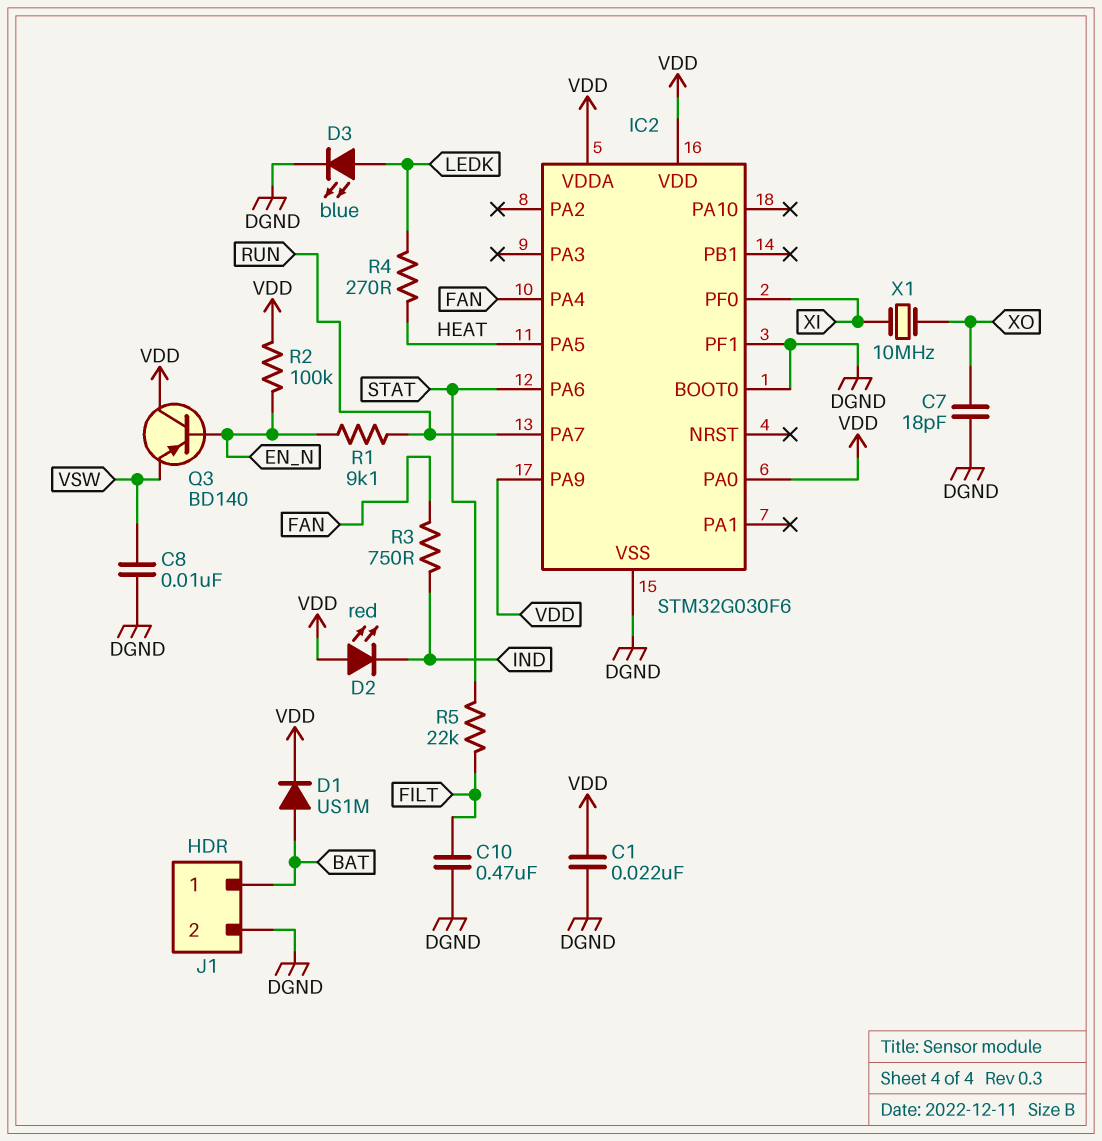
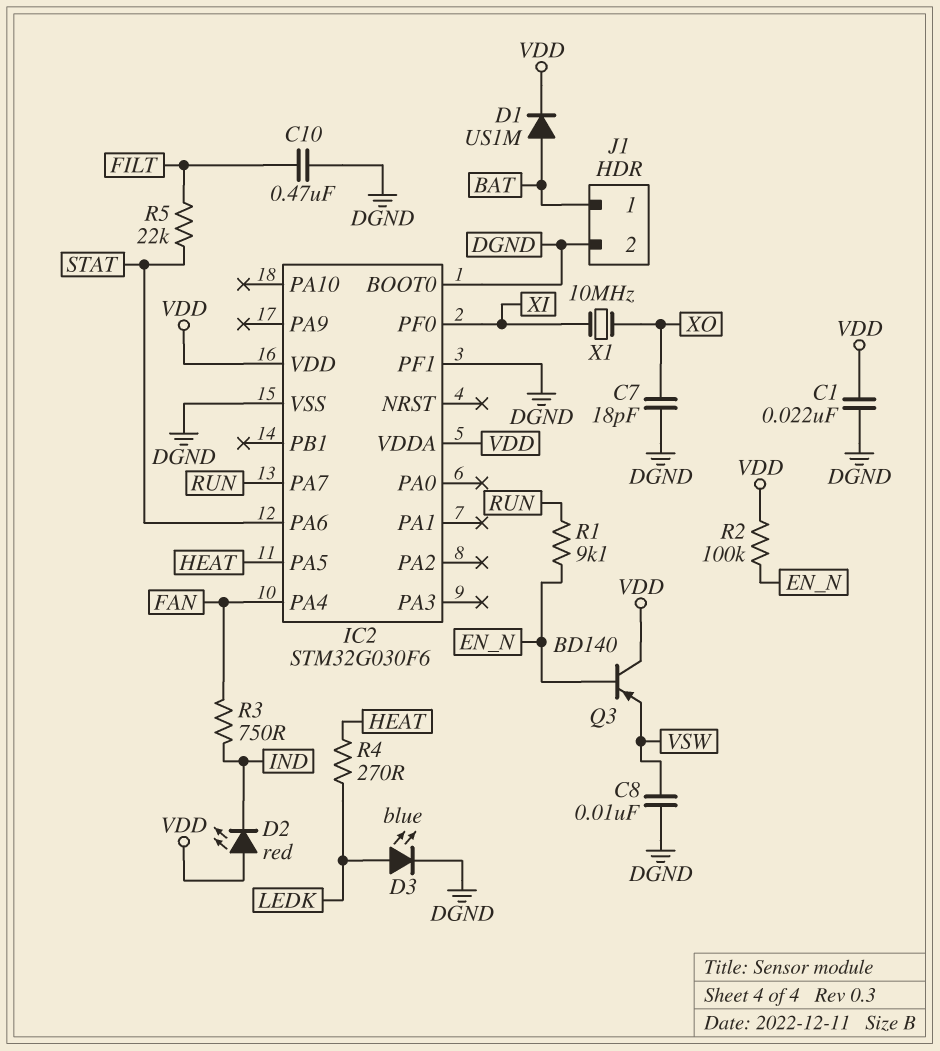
IC2 pin PA0: VDD -> none
IC2 pin PA9: VDD -> none

